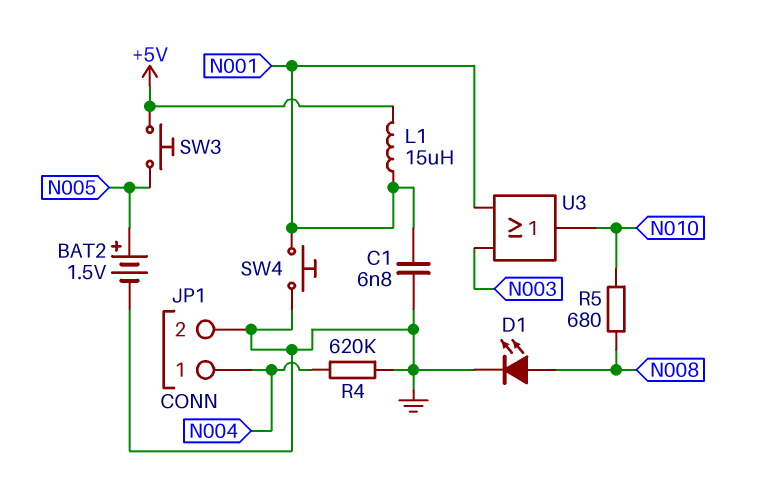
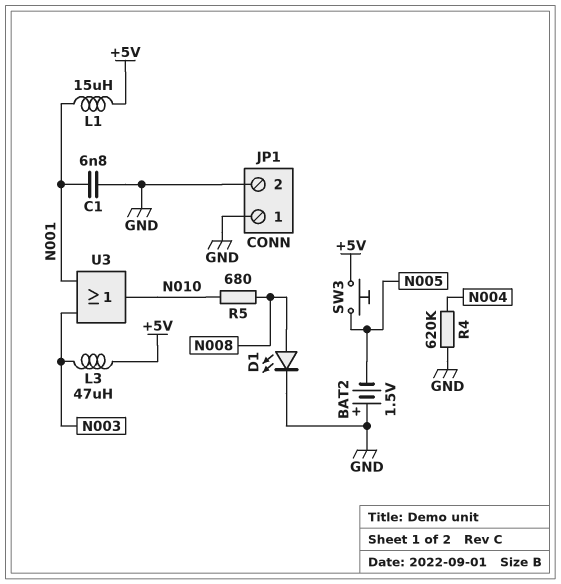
BAT2: 1.5V (plus N005, minus GND) -> 1.5V (plus GND, minus N005)
JP1 pin 1: N004 -> GND
L3: none -> 47uH (+5V, N003)
SW4: button (GND, N001) -> none

